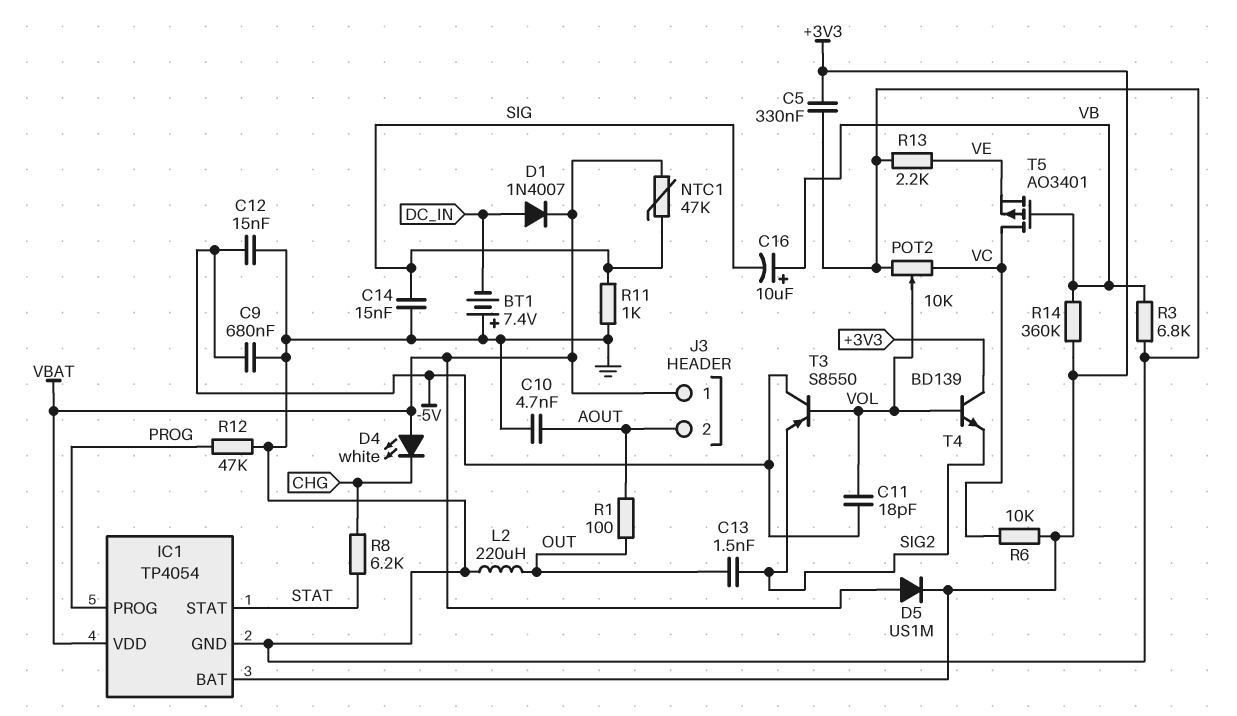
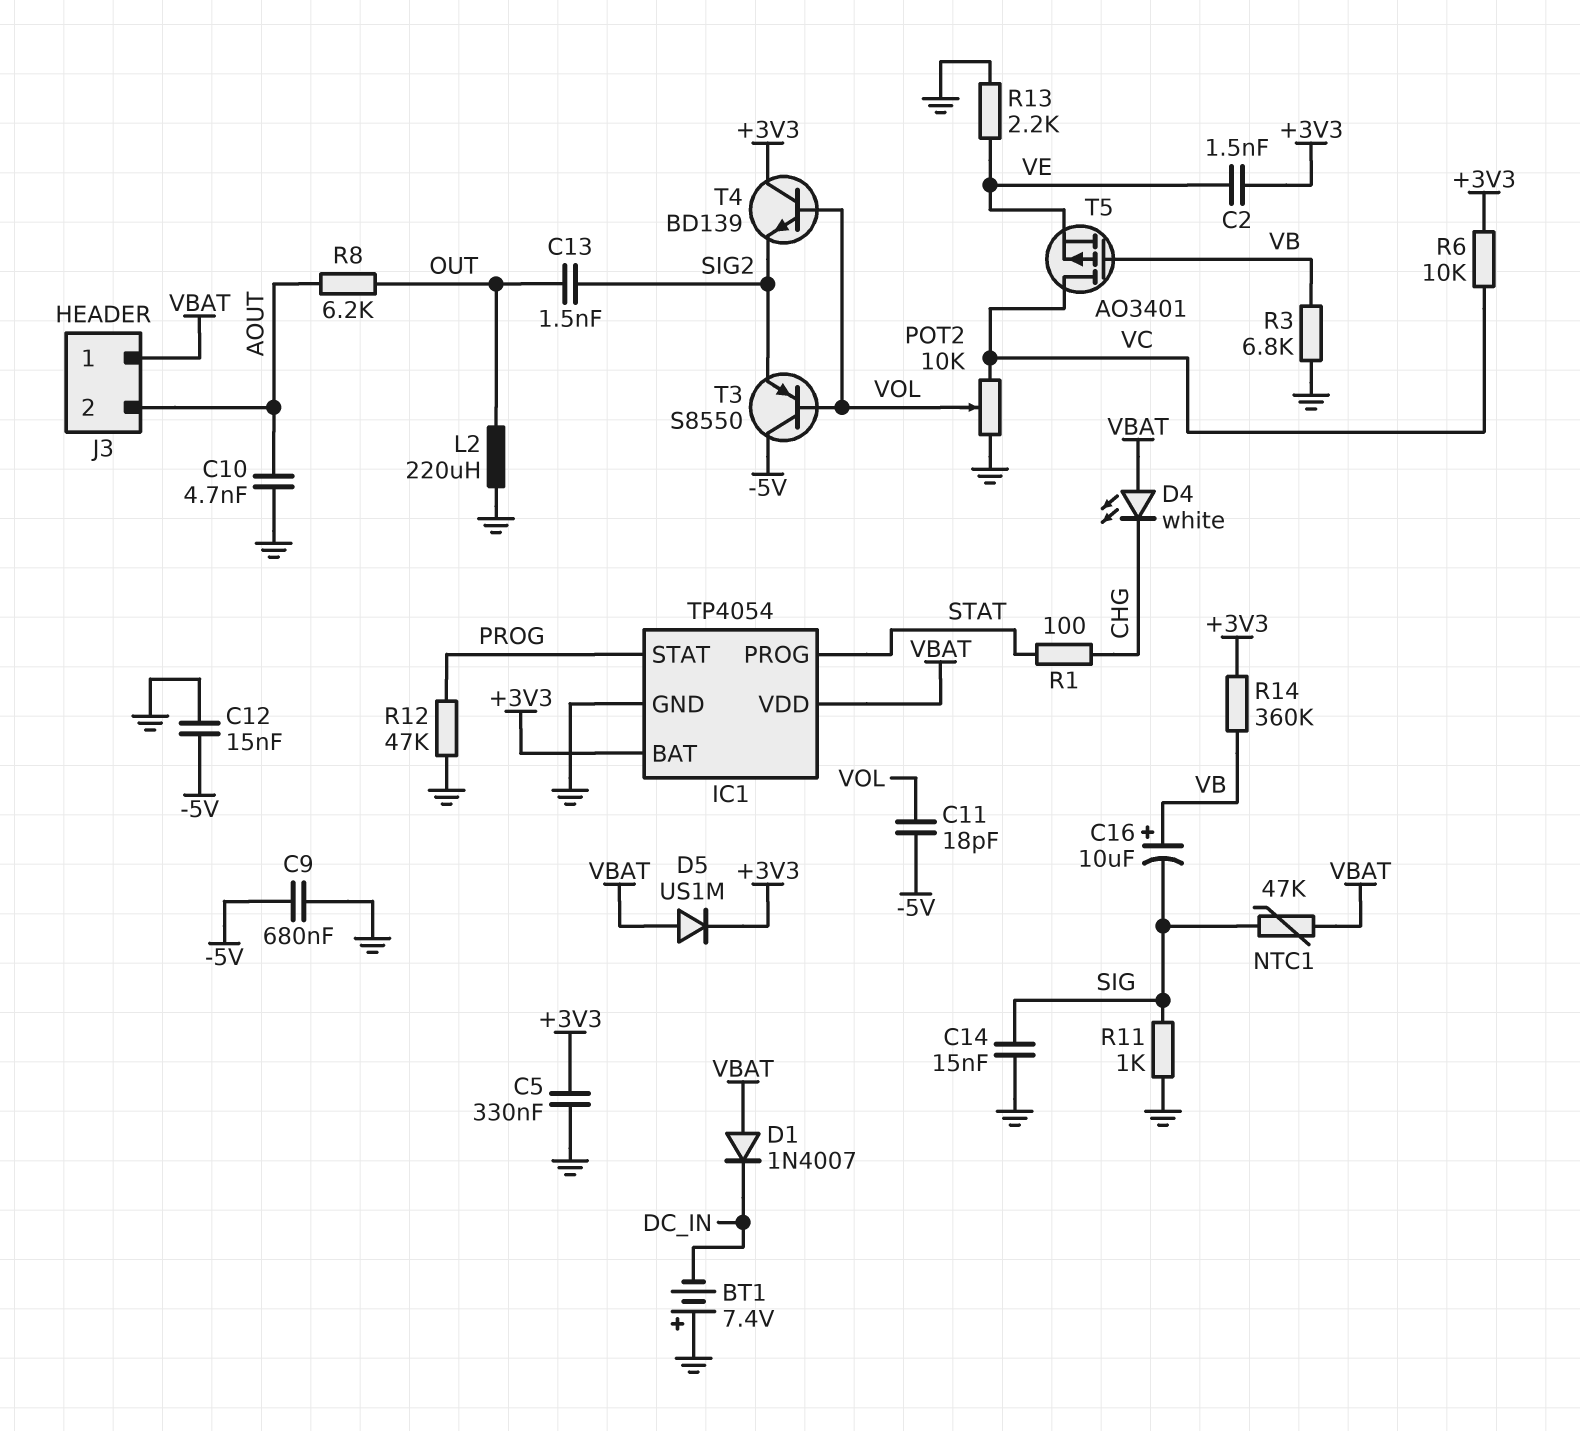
C2: none -> 1.5nF (+3V3, VE)
D1: diode 1N4007 (A DC_IN, K VBAT) -> diode 1N4007 (A VBAT, K DC_IN)
IC1 pin PROG: PROG -> STAT
IC1 pin STAT: STAT -> PROG
R1: 100 (AOUT, OUT) -> 100 (CHG, STAT)
R8: 6.2k (CHG, STAT) -> 6.2k (AOUT, OUT)

